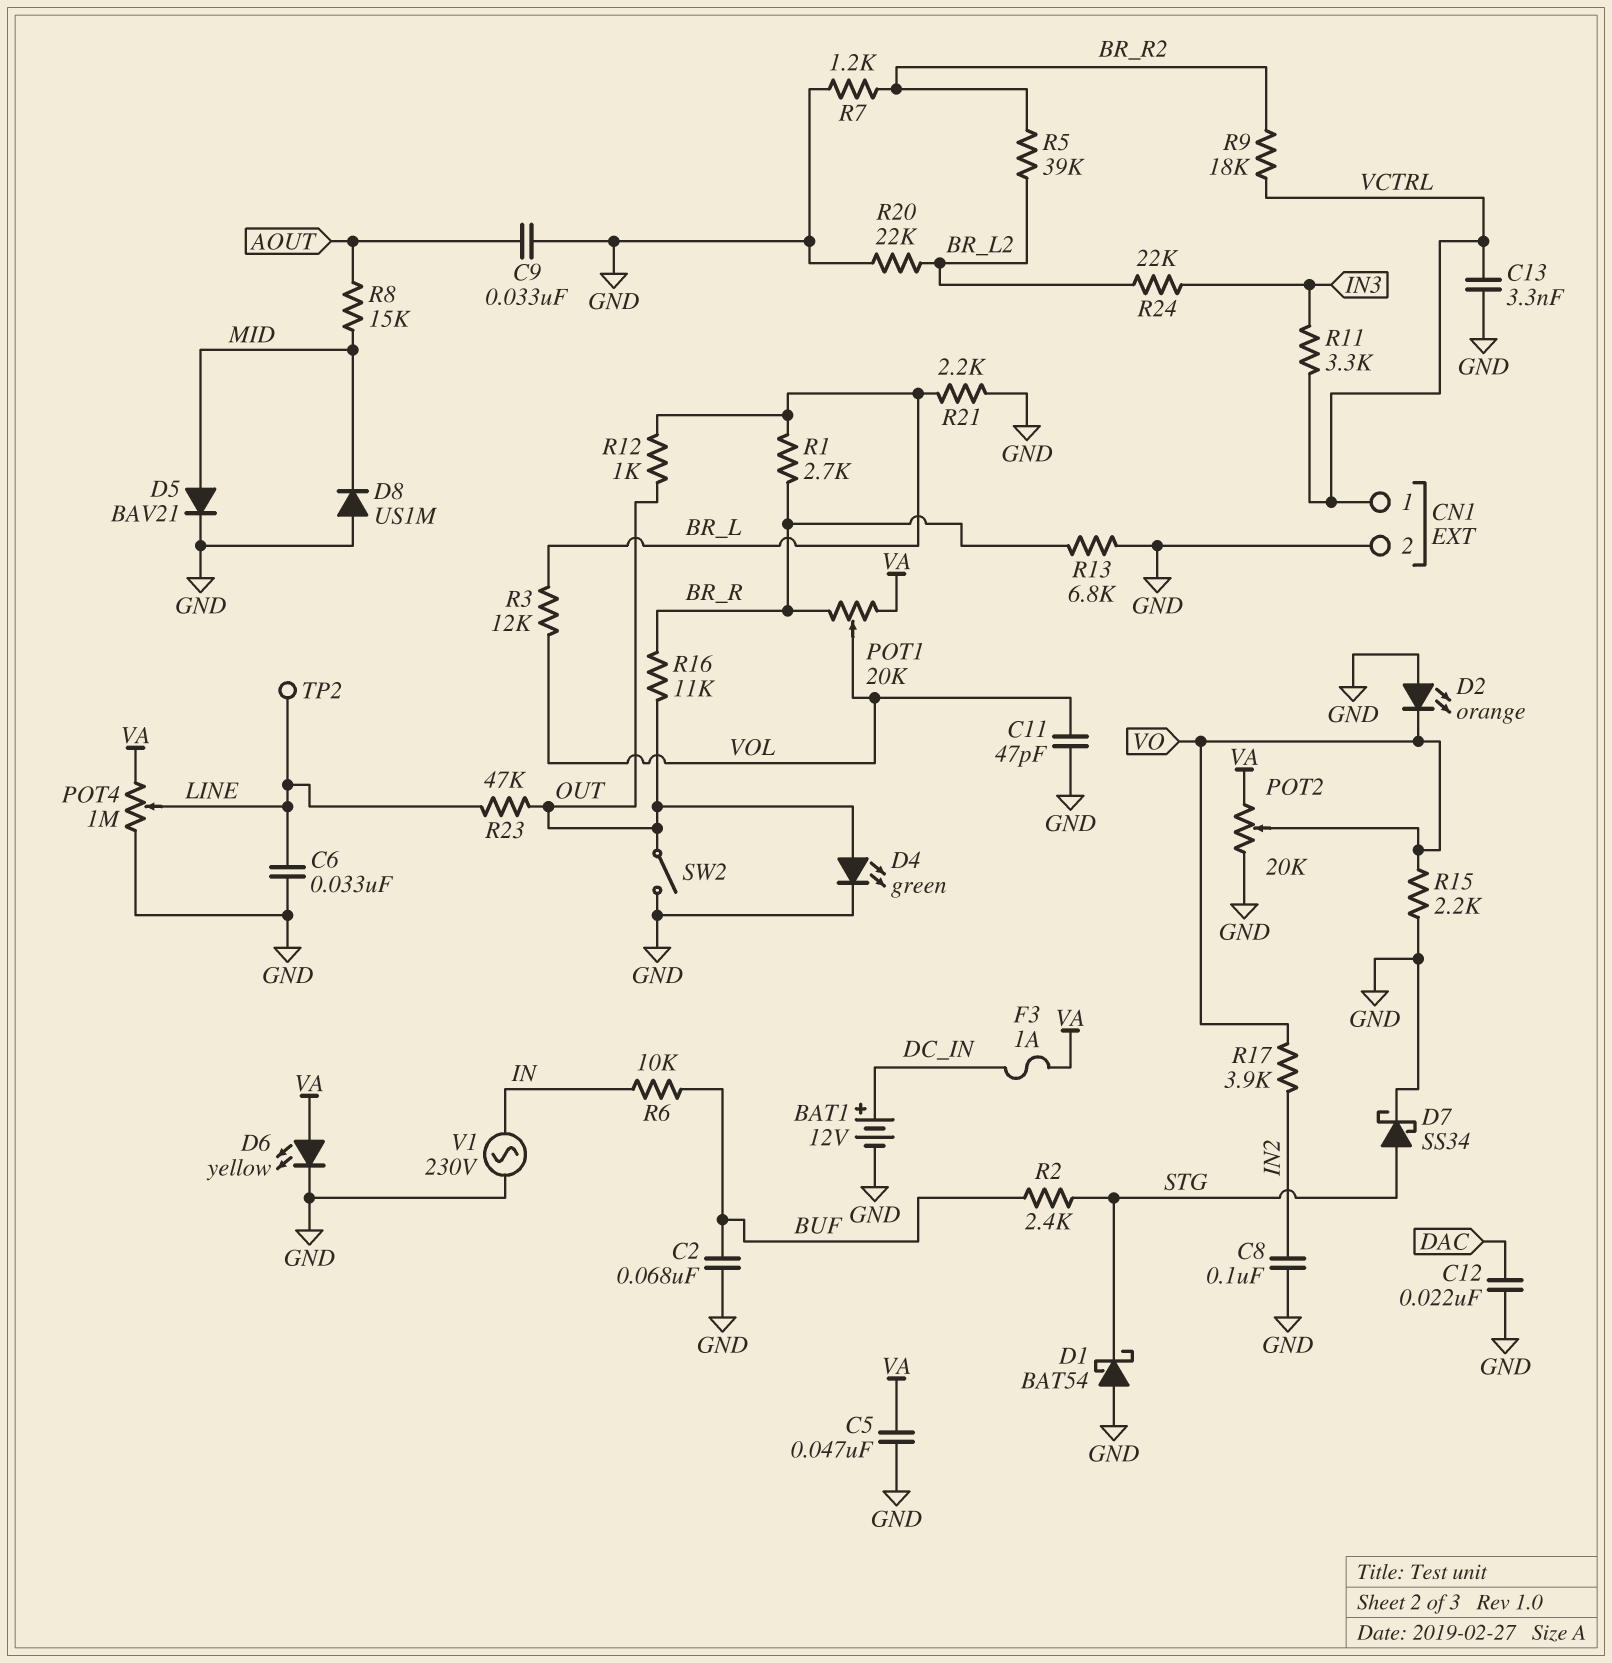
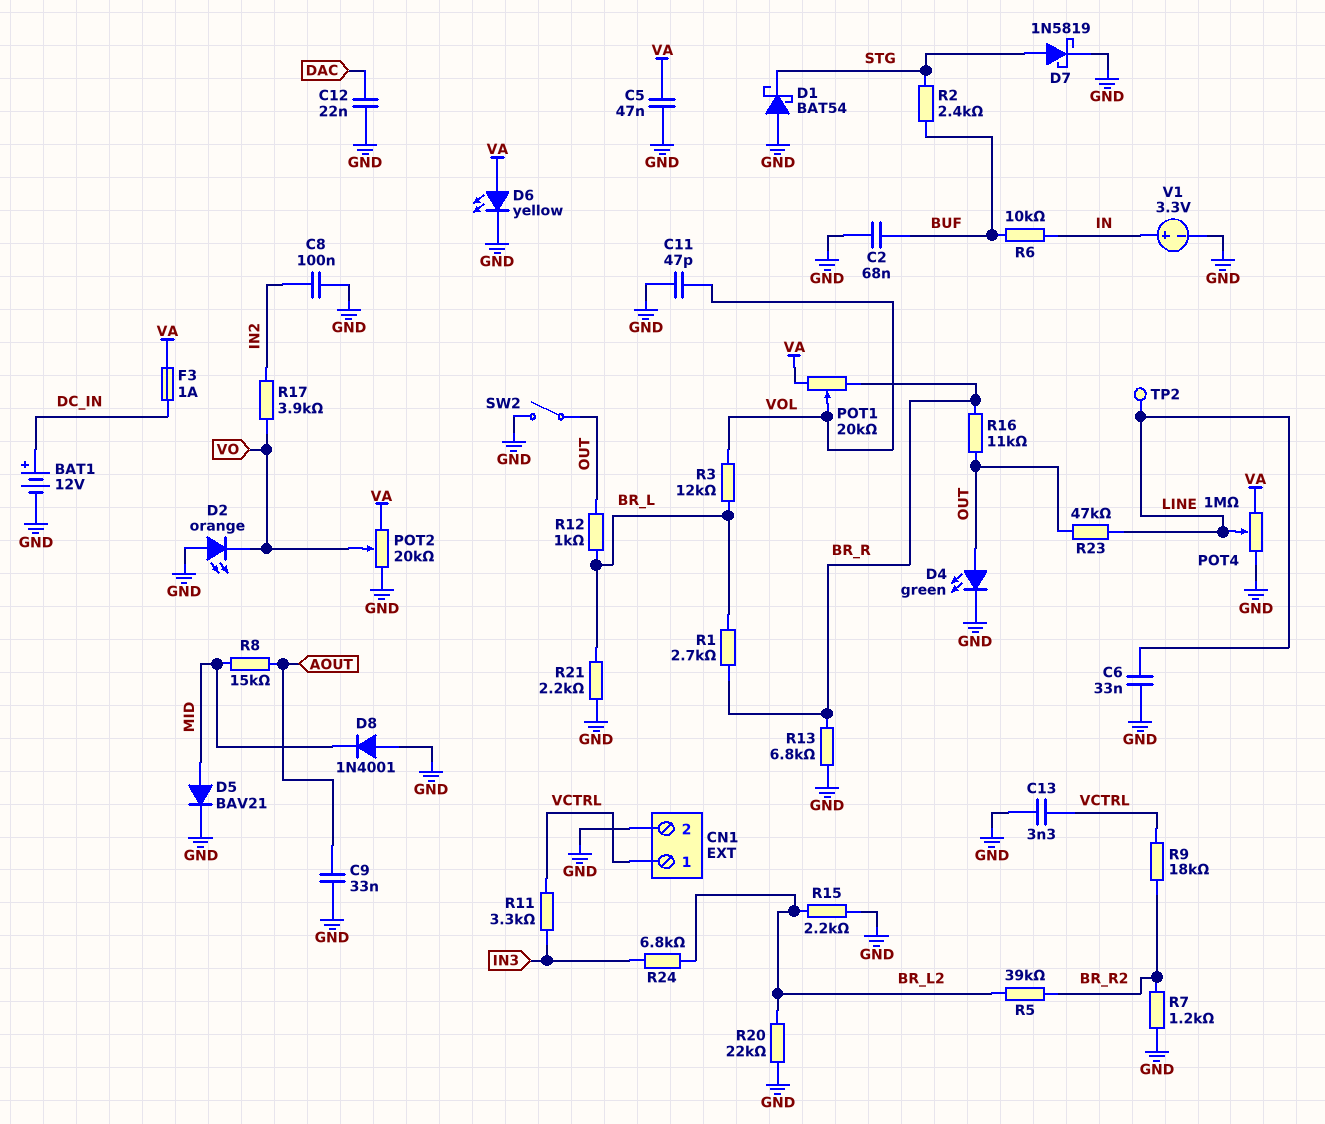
D7: schottky SS34 (A STG, K GND) -> schottky 1N5819 (A STG, K GND)
D8: diode US1M (A GND, K MID) -> diode 1N4001 (A GND, K MID)
R15: 2.2k (GND, VO) -> 2.2k (BR_L2, GND)
R24: 22k (BR_L2, IN3) -> 6.8k (BR_L2, IN3)
V1: AC 230V (GND, IN) -> 3.3V (plus IN, minus GND)

